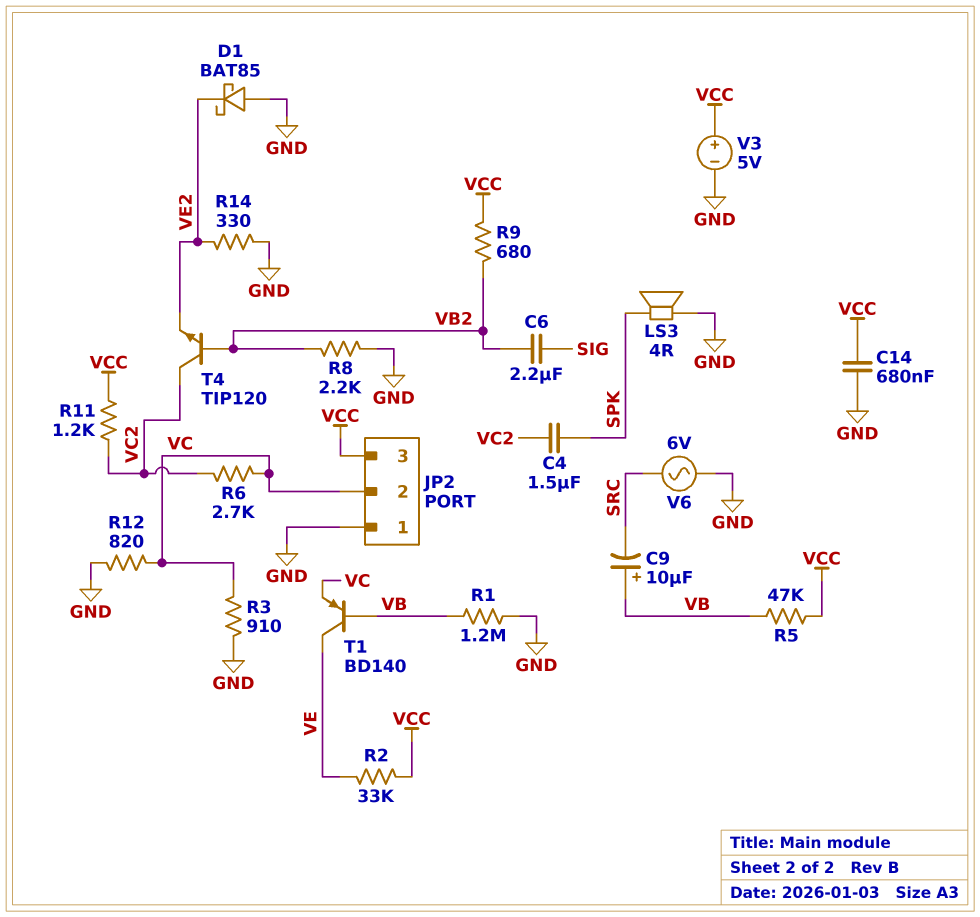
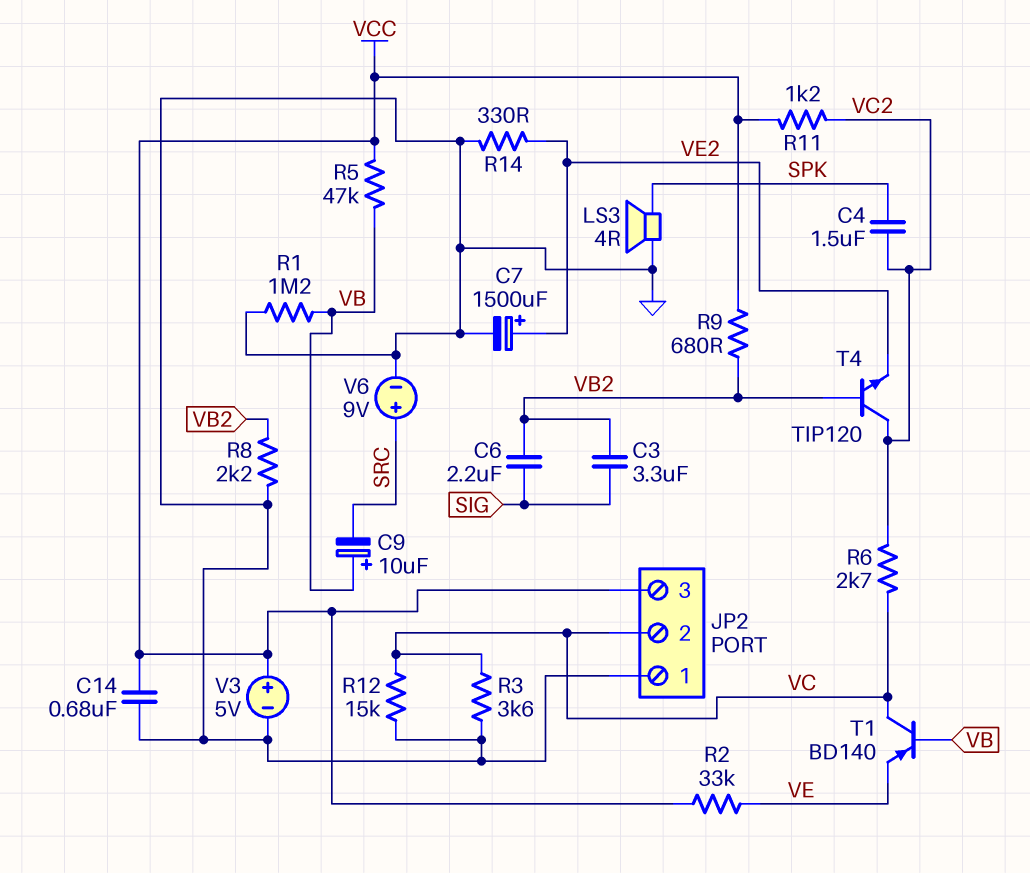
C3: none -> 3.3uF (SIG, VB2)
C7: none -> 1500uF (plus VE2, minus GND)
D1: schottky BAT85 (A GND, K VE2) -> none
R3: 910 (GND, VC) -> 3.6k (GND, VC)
R12: 820 (GND, VC) -> 15k (GND, VC)
T1: PNP BD140 (B VB, C VE, E VC) -> PNP BD140 (B VB, C VC, E VE)
V6: AC 6V (GND, SRC) -> 9V (plus SRC, minus GND)

